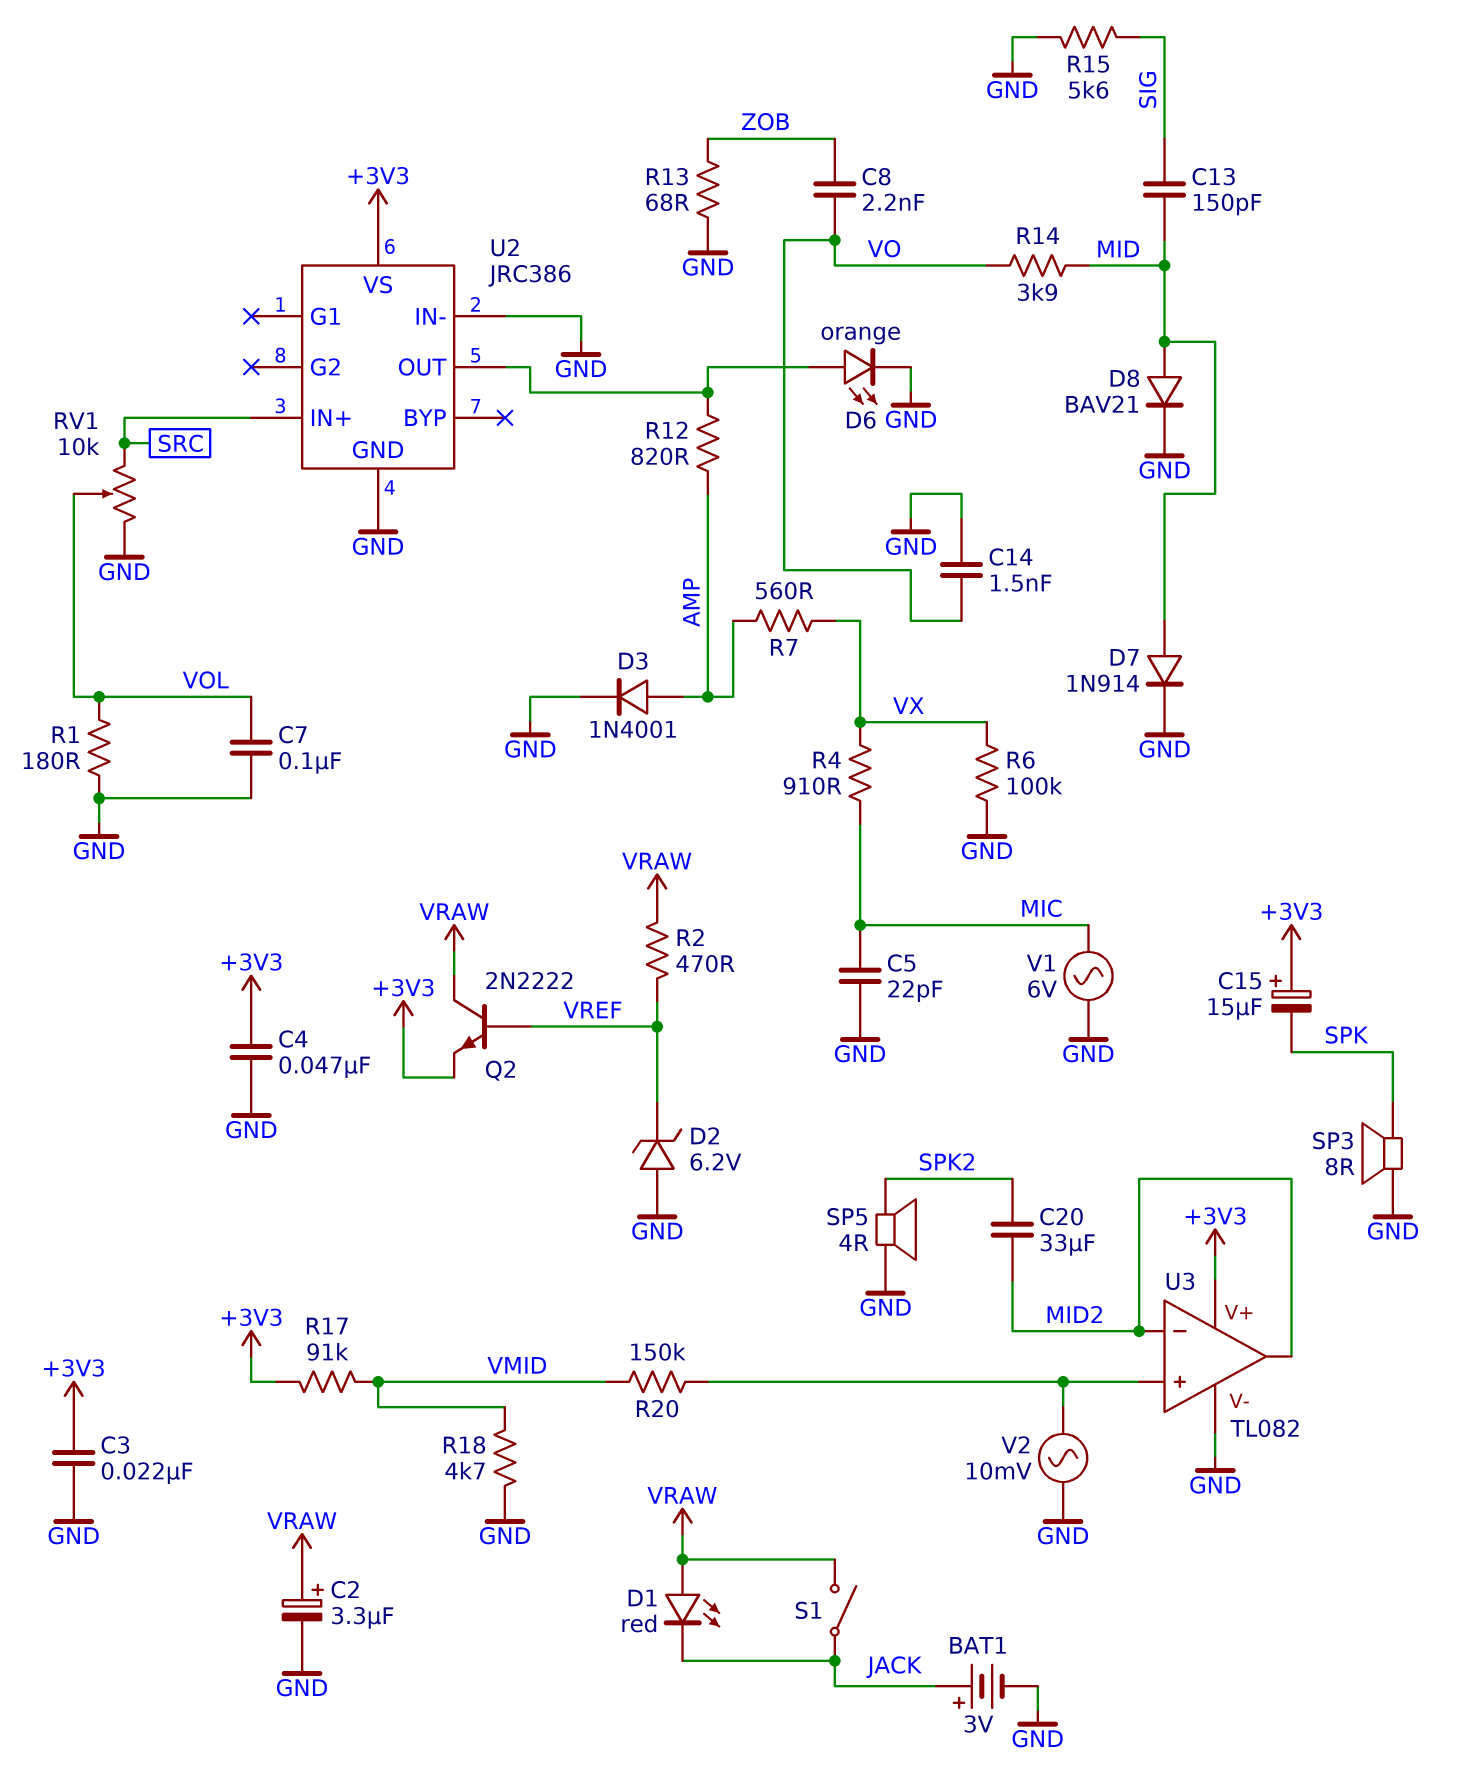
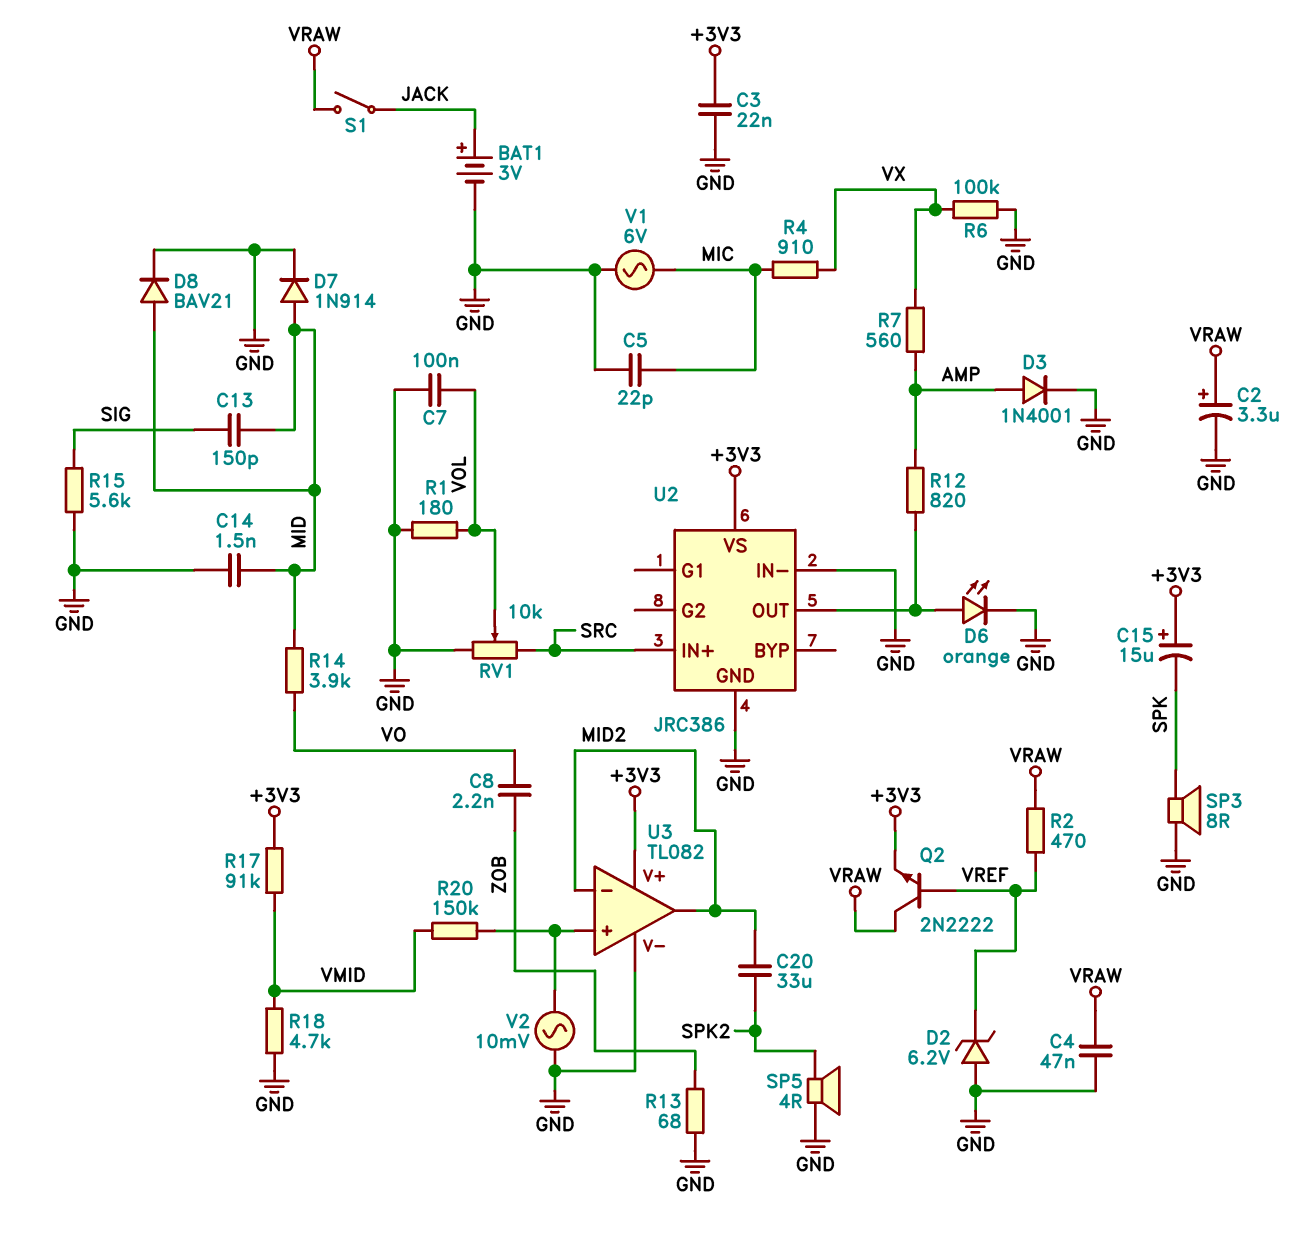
C4: 47nF (+3V3, GND) -> 47nF (GND, VRAW)
C14: 1.5nF (GND, VO) -> 1.5nF (GND, MID)
D1: LED red (A VRAW, K JACK) -> none

